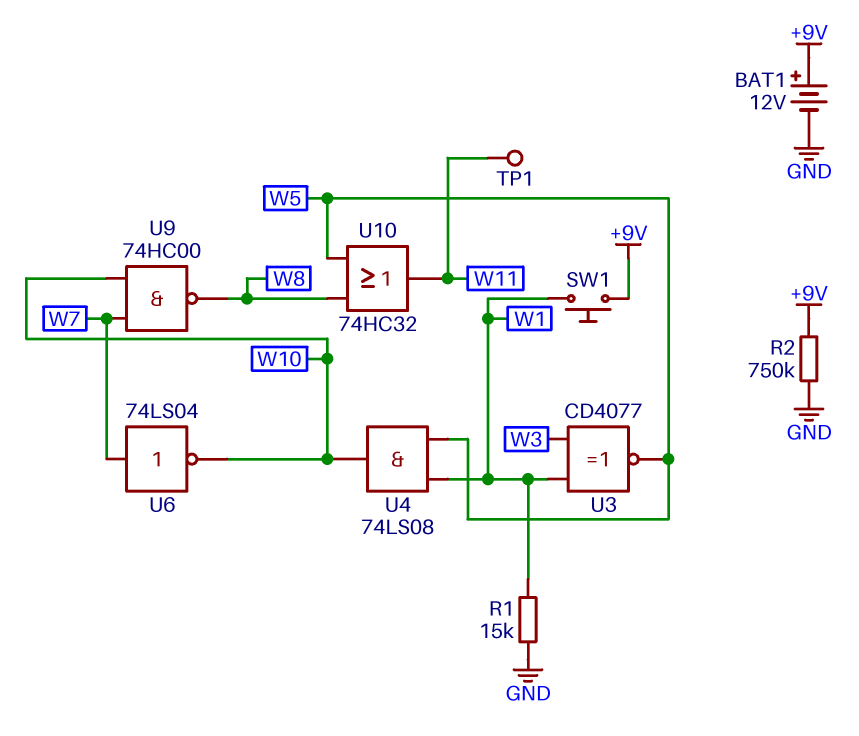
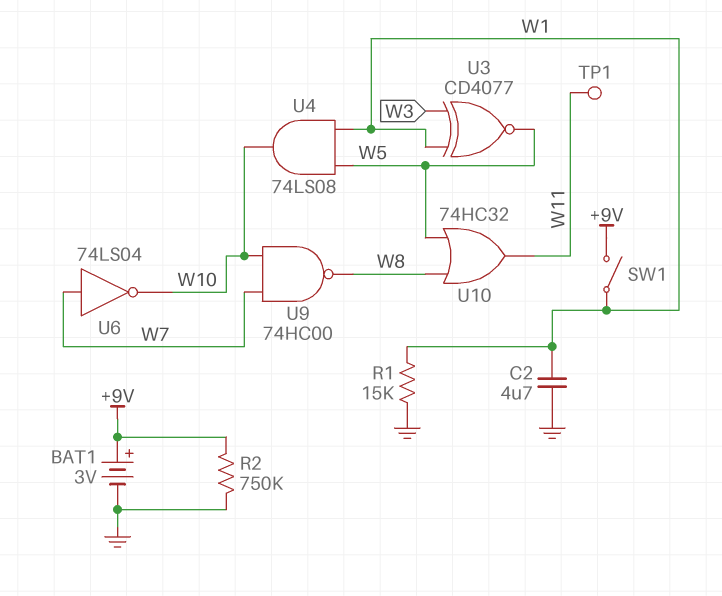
BAT1: 12V (plus +9V, minus GND) -> 3V (plus +9V, minus GND)
C2: none -> 4.7uF (GND, W1)
SW1: button (+9V, W1) -> switch (+9V, W1)

